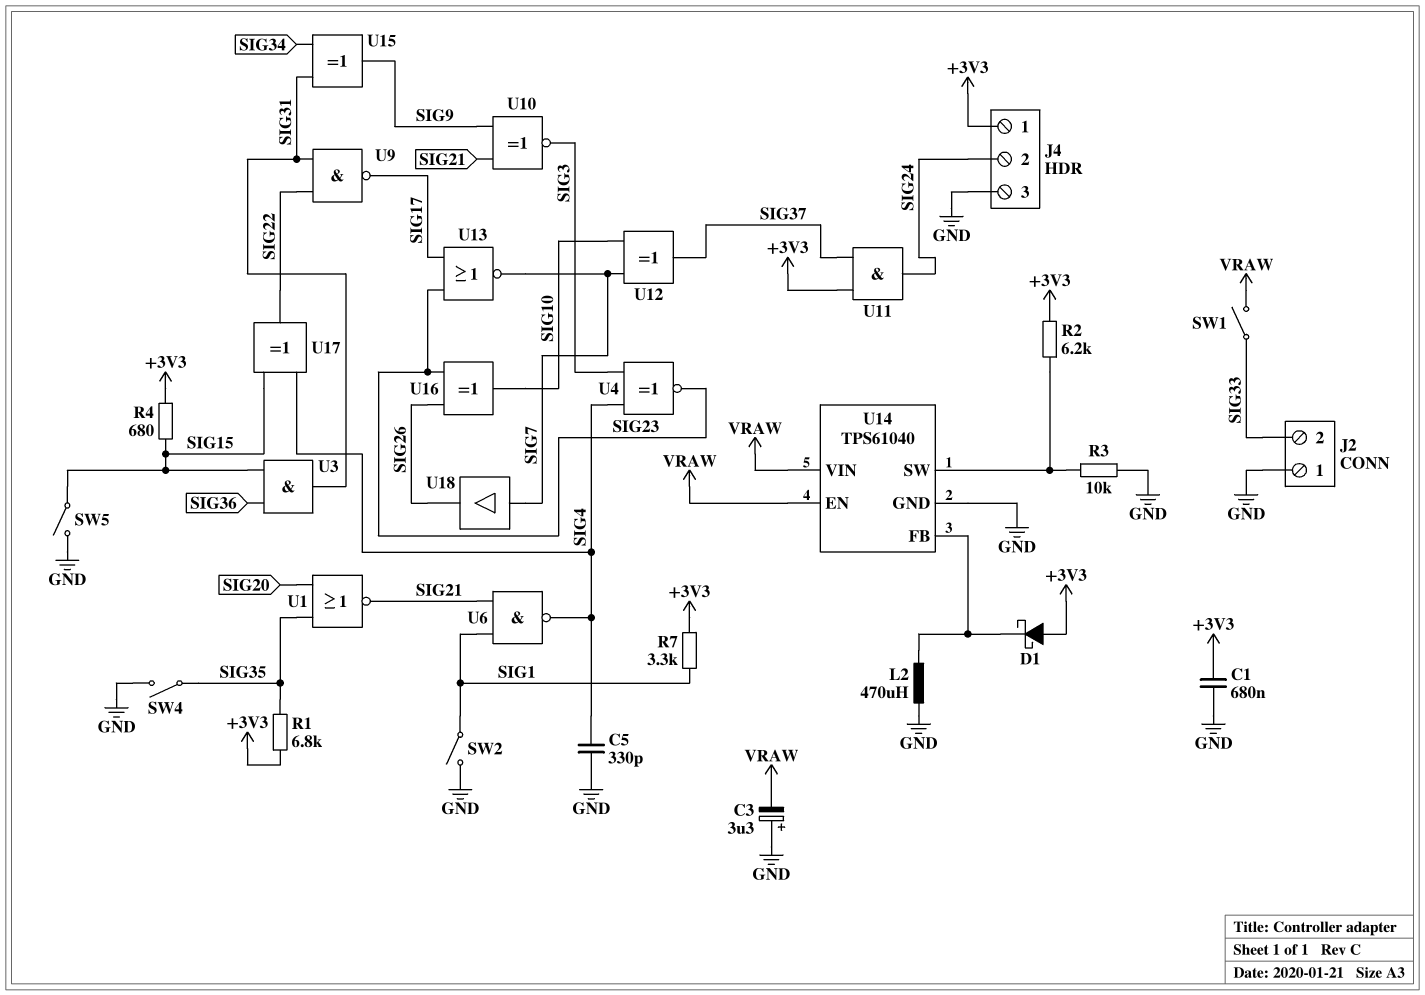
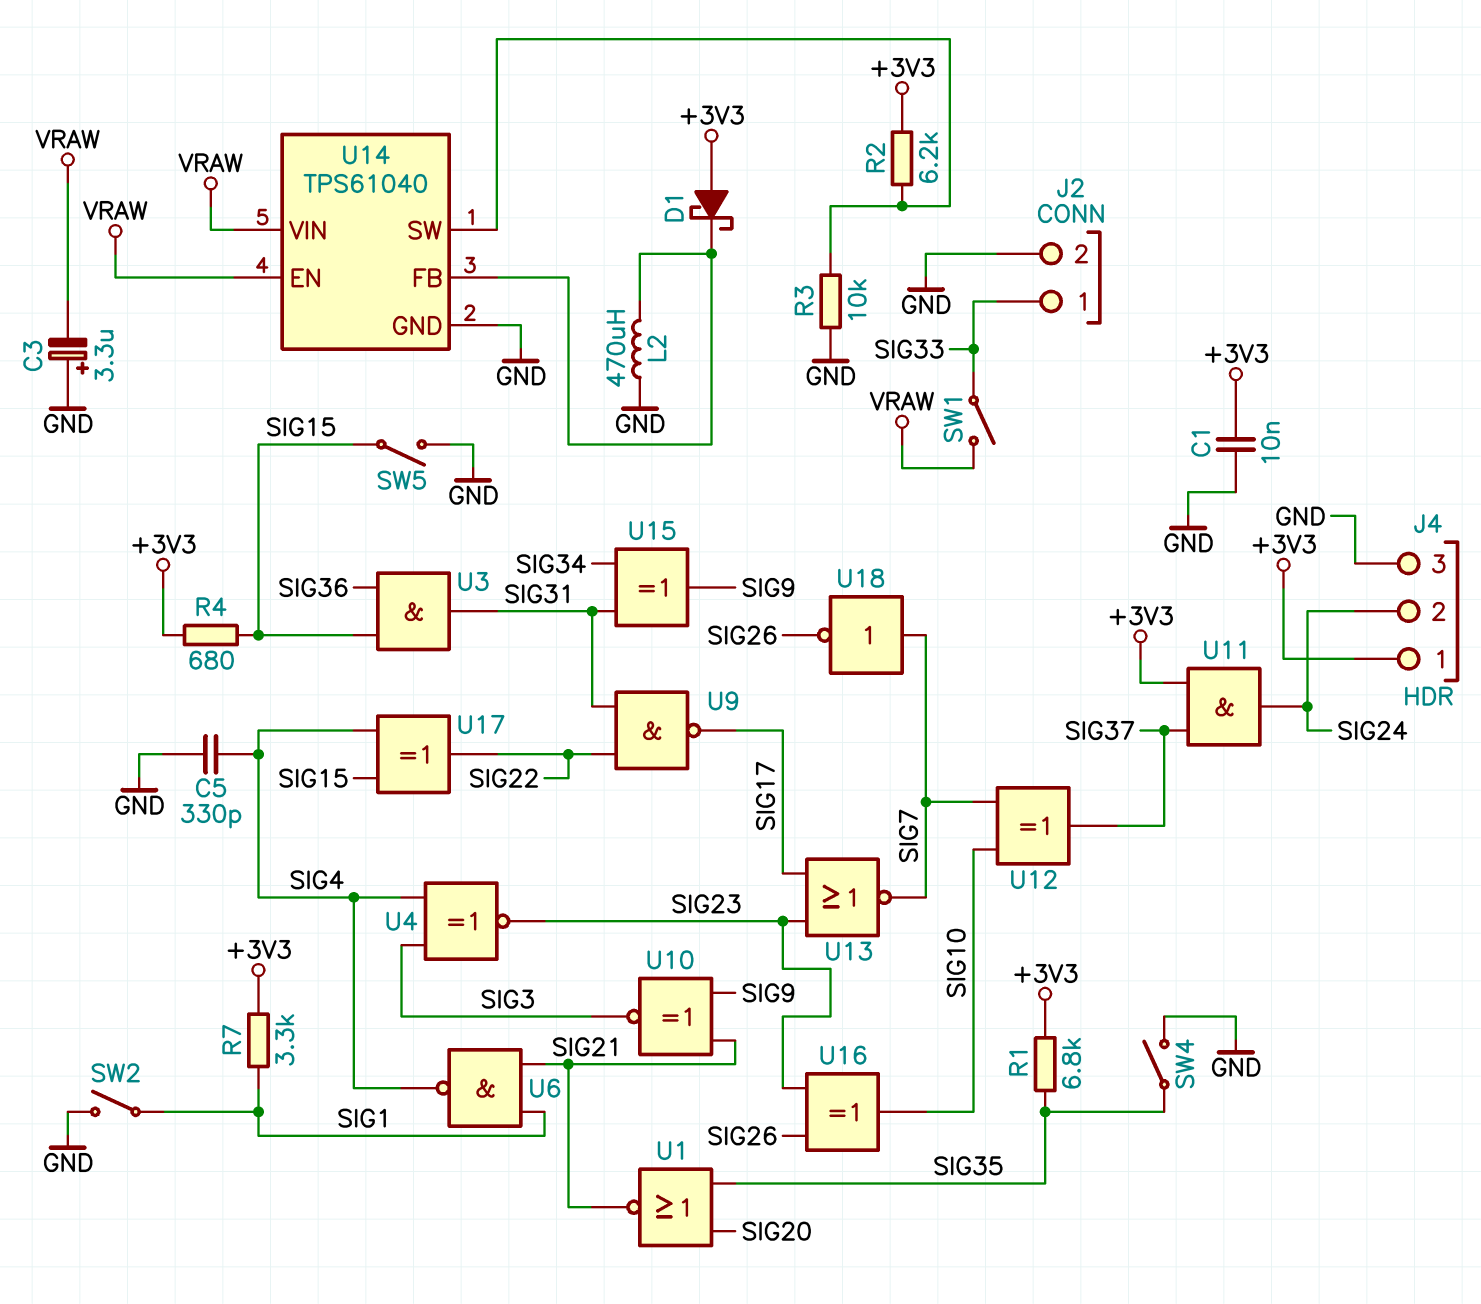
C1: 680nF (+3V3, GND) -> 10nF (+3V3, GND)
J2 pin 1: GND -> SIG33
J2 pin 2: SIG33 -> GND
U18: buffer (in SIG7, out SIG26) -> NOT (in SIG7, out SIG26)

